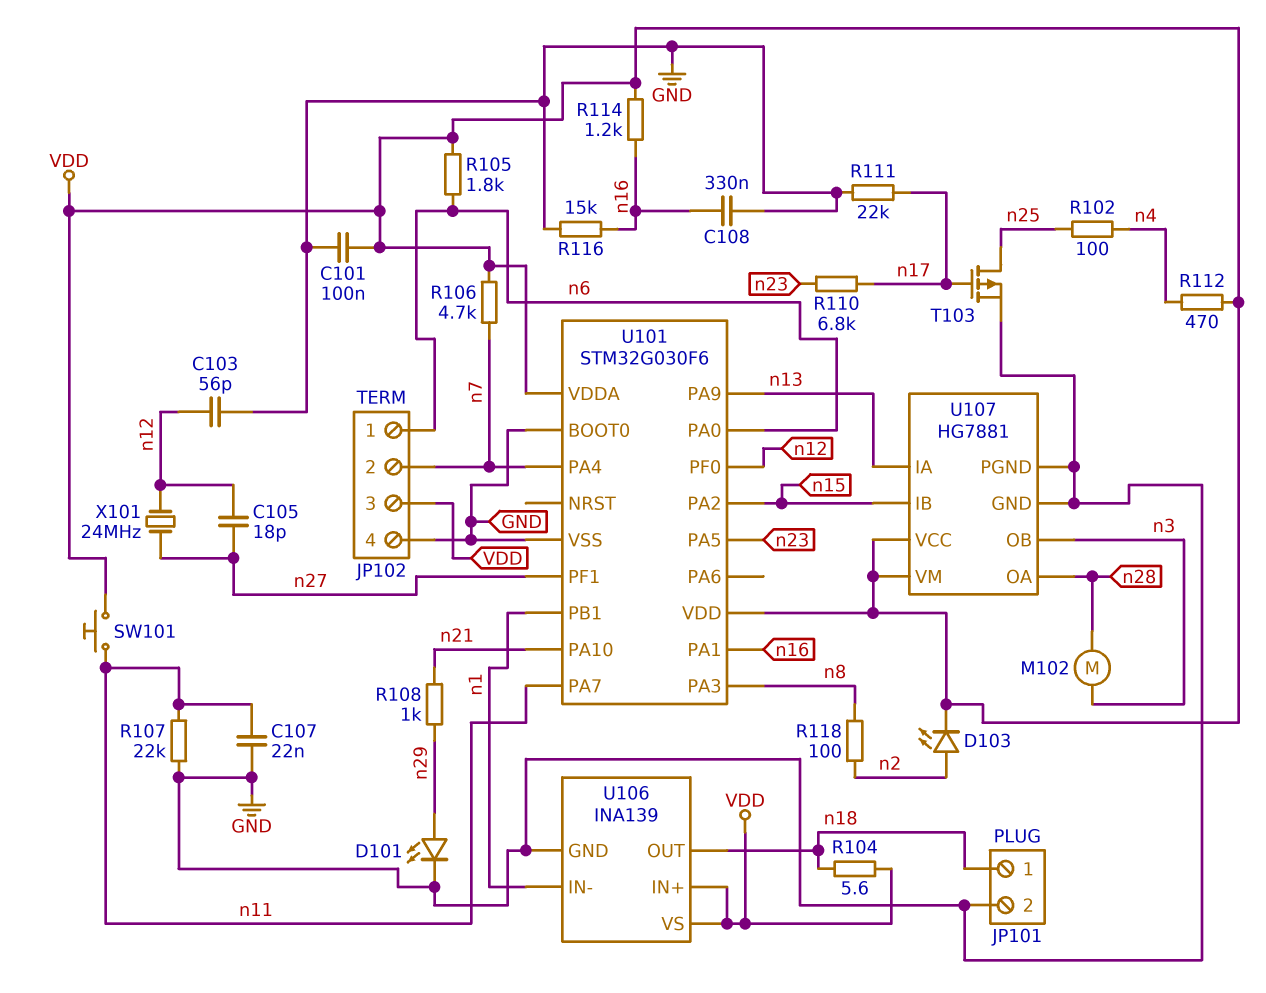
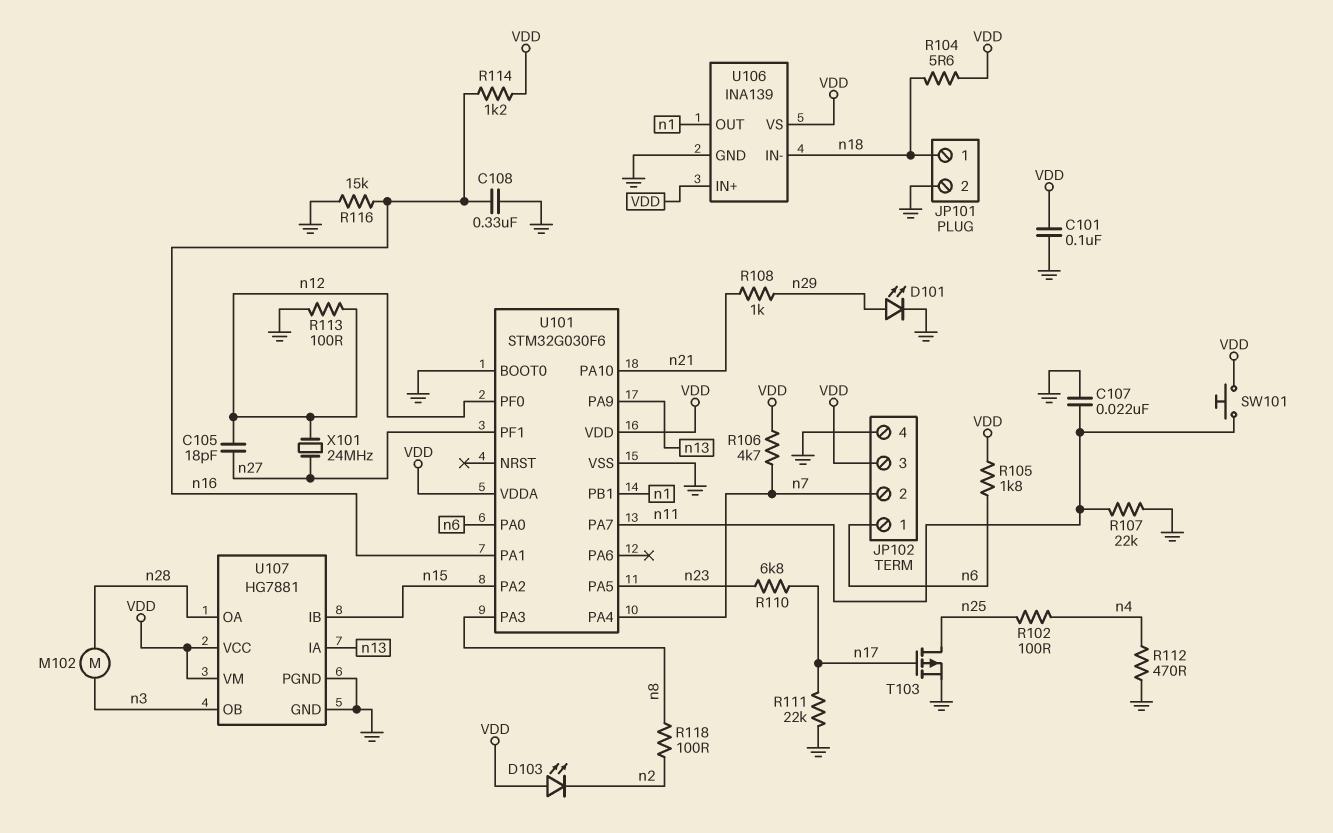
C103: 56pF (GND, n12) -> none
D103: LED (A n2, K VDD) -> LED (A VDD, K n2)
R112: 470 (VDD, n4) -> 470 (GND, n4)
R113: none -> 100 (GND, n12)
U106 pin IN-: n1 -> n18
U106 pin OUT: n18 -> n1

